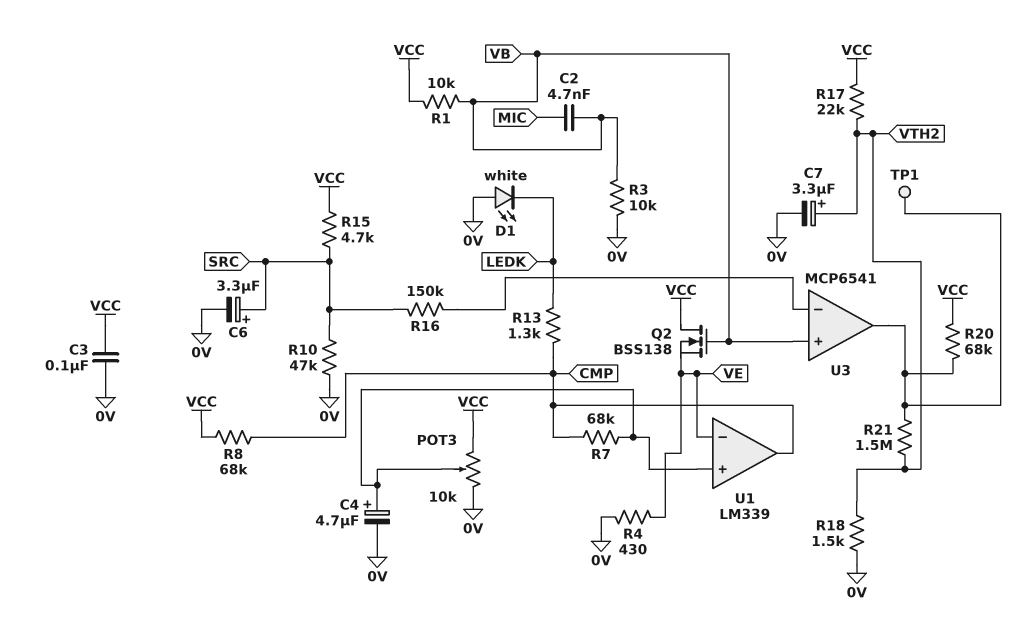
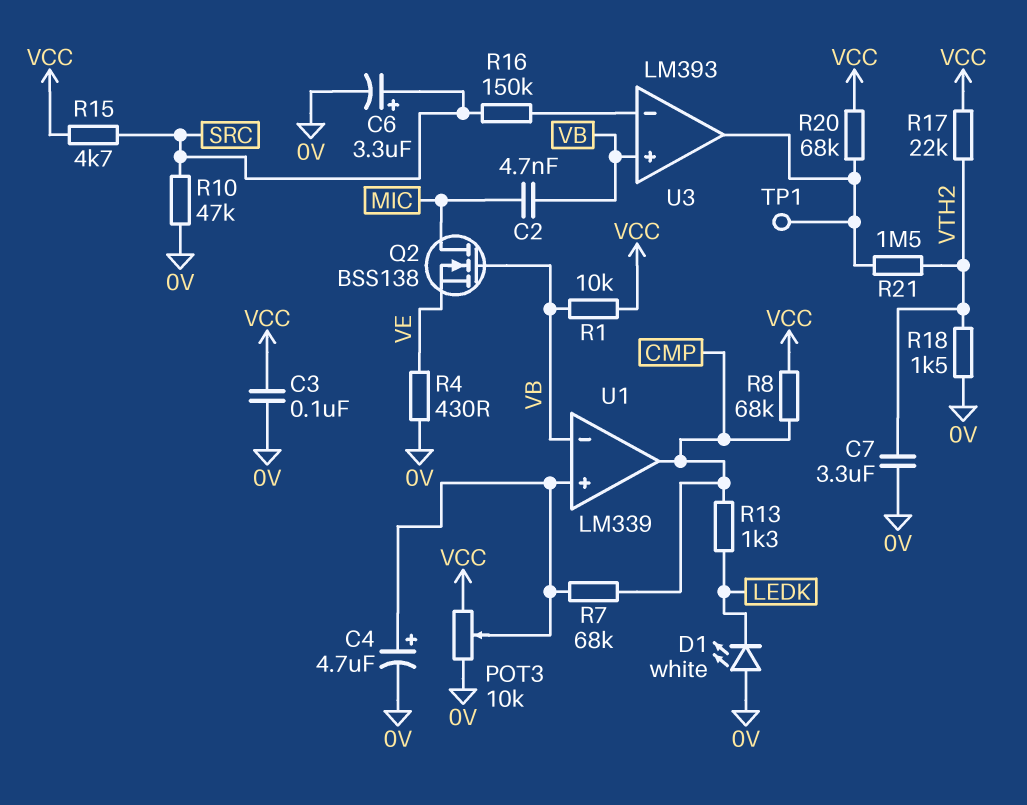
C7: 3.3uF (plus VTH2, minus 0V) -> 3.3uF (0V, VTH2)
Q2: NMOS BSS138 (G VB, D VCC, S VE) -> NMOS BSS138 (G VB, D MIC, S VE)
R3: 10k (0V, VB) -> none
U1 pin in-: VE -> VB
U3: MCP6541 -> LM393

